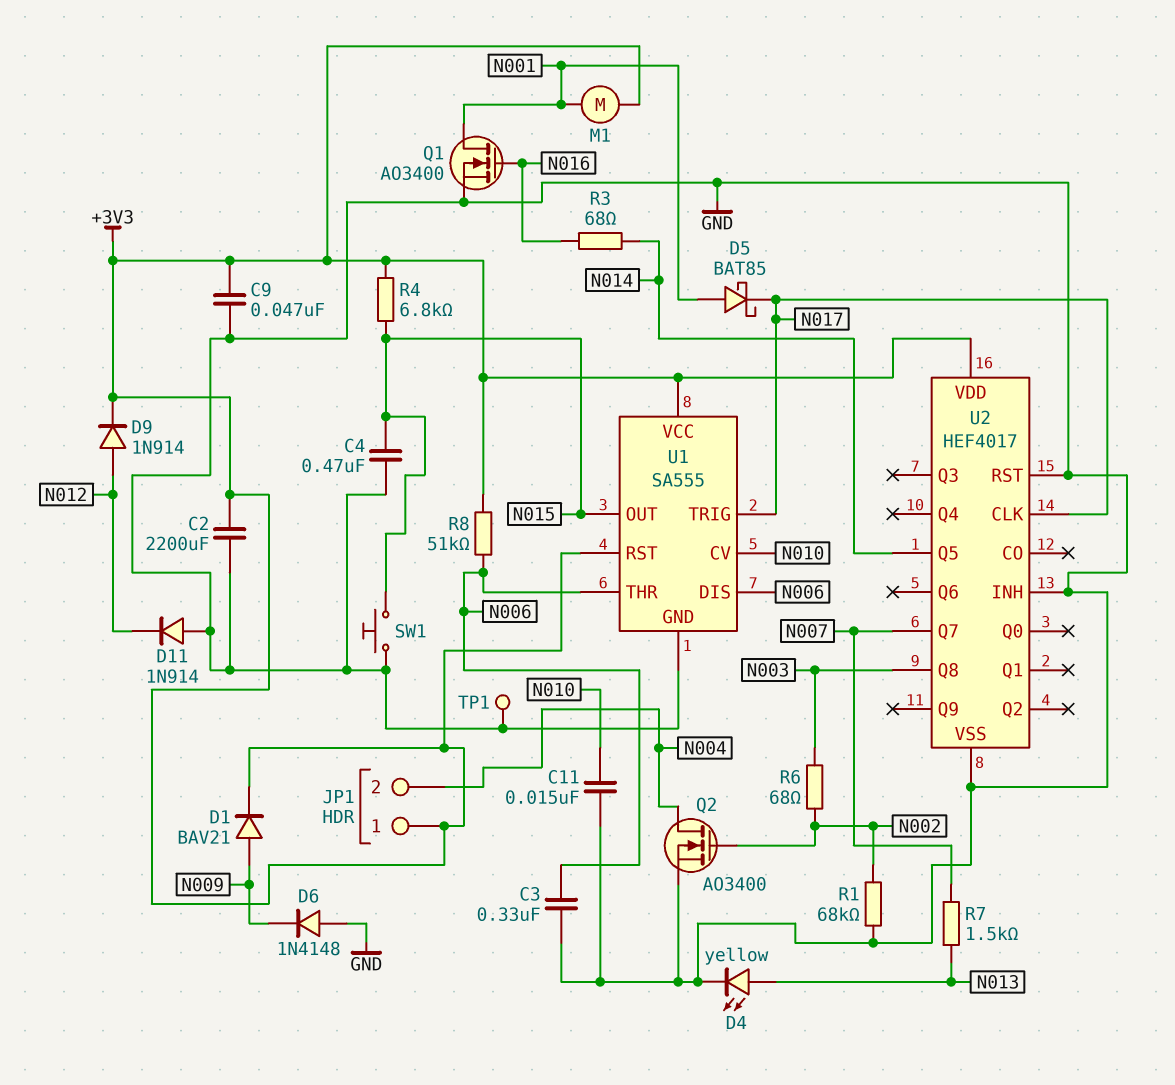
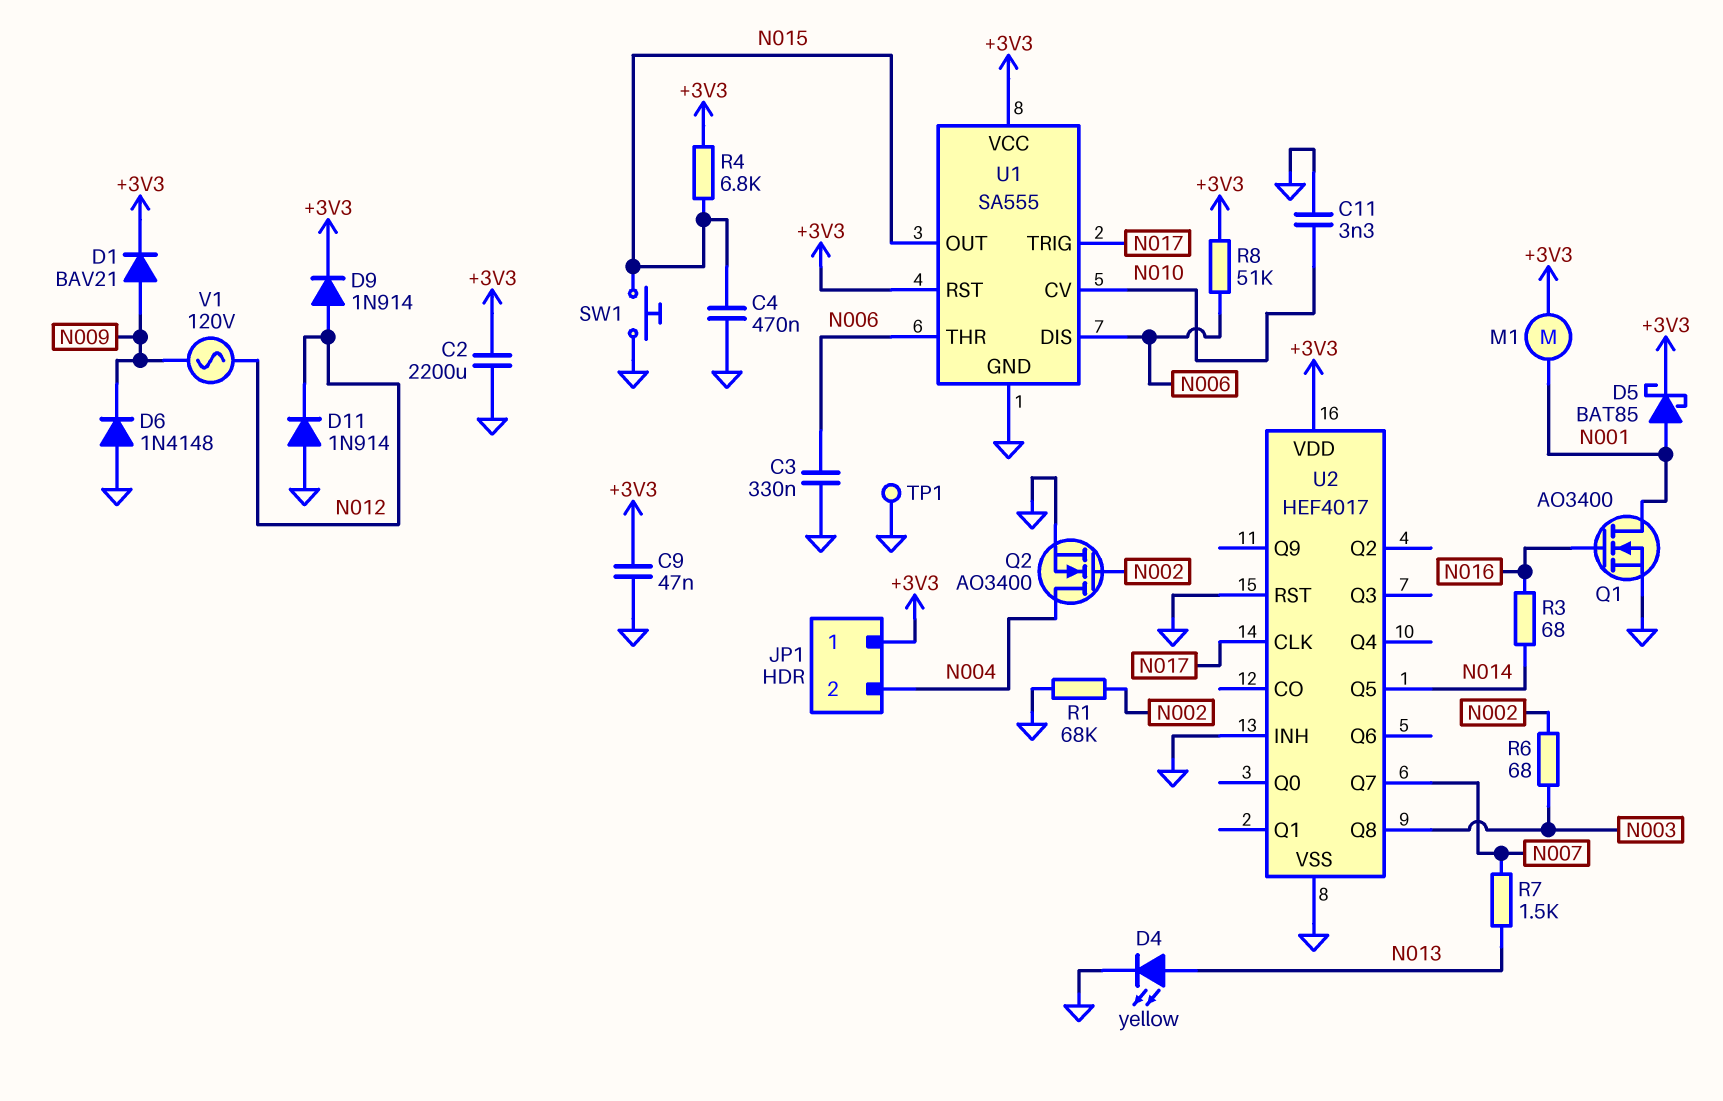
C11: 15nF (GND, N010) -> 3.3nF (GND, N010)
D5: schottky BAT85 (A N001, K N017) -> schottky BAT85 (A N001, K +3V3)
V1: none -> AC 120V (N009, N012)

